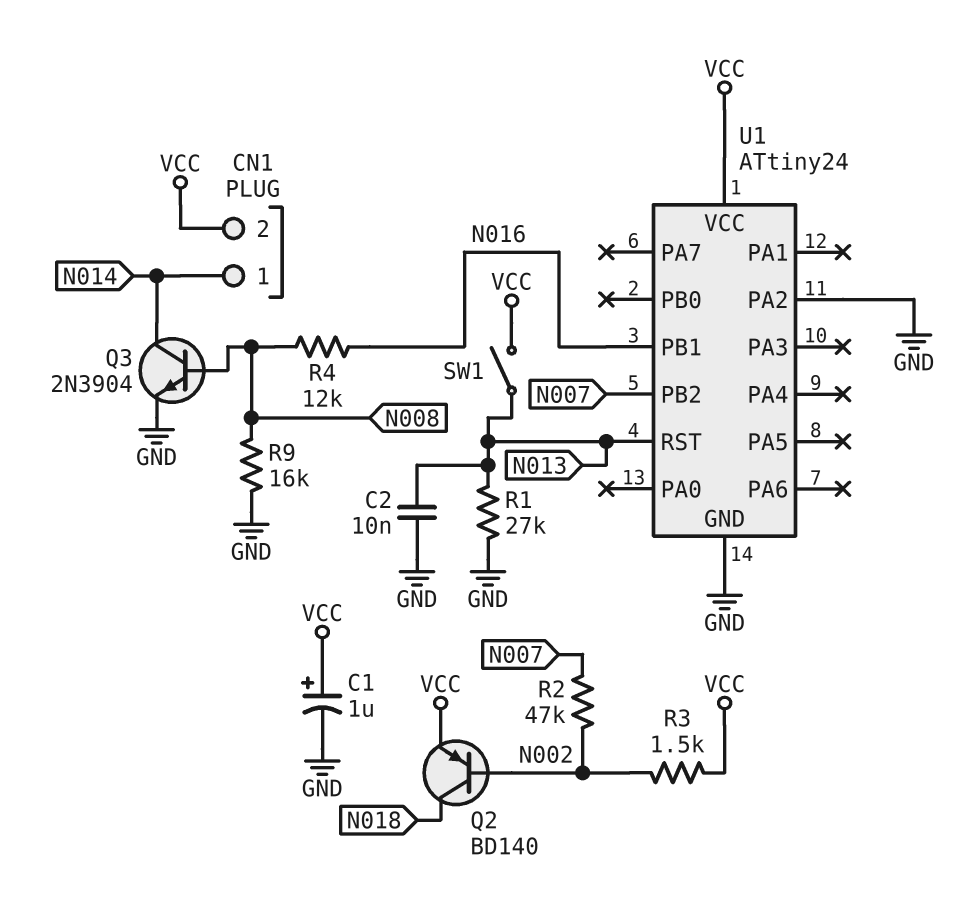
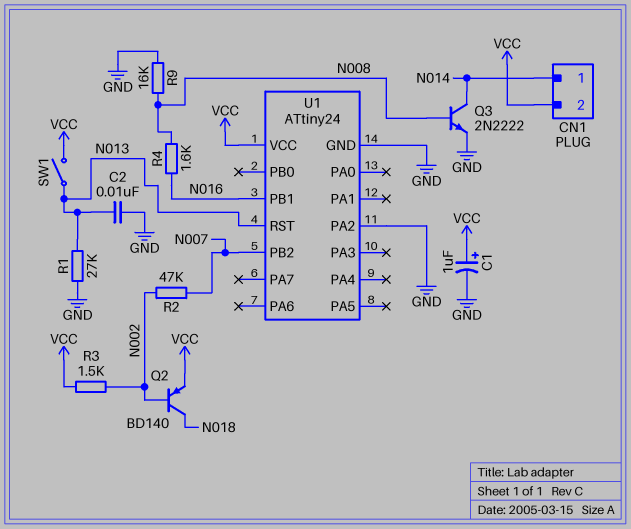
Q3: NPN 2N3904 (B N008, C N014, E GND) -> NPN 2N2222 (B N008, C N014, E GND)
R4: 12k (N008, N016) -> 1.6k (N008, N016)

